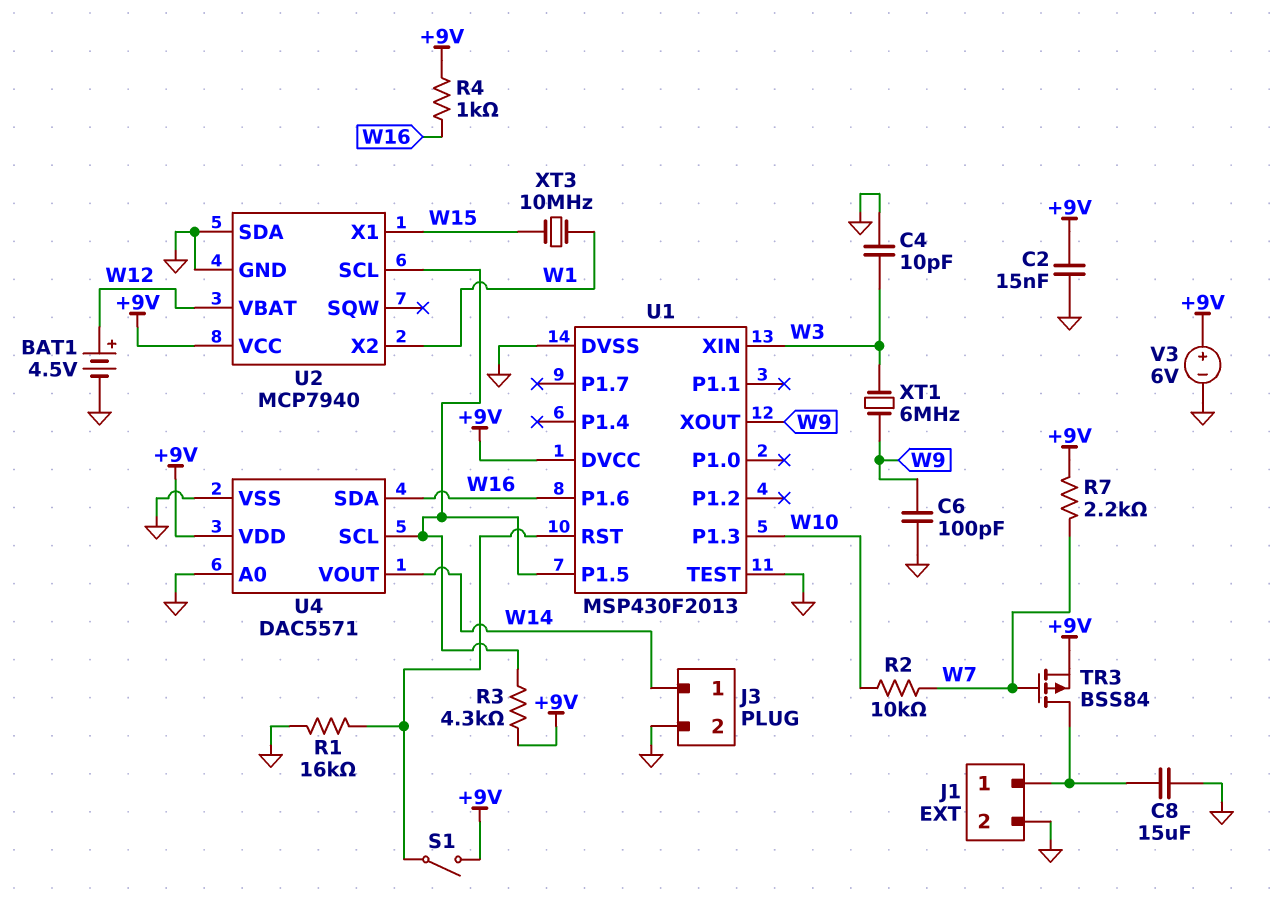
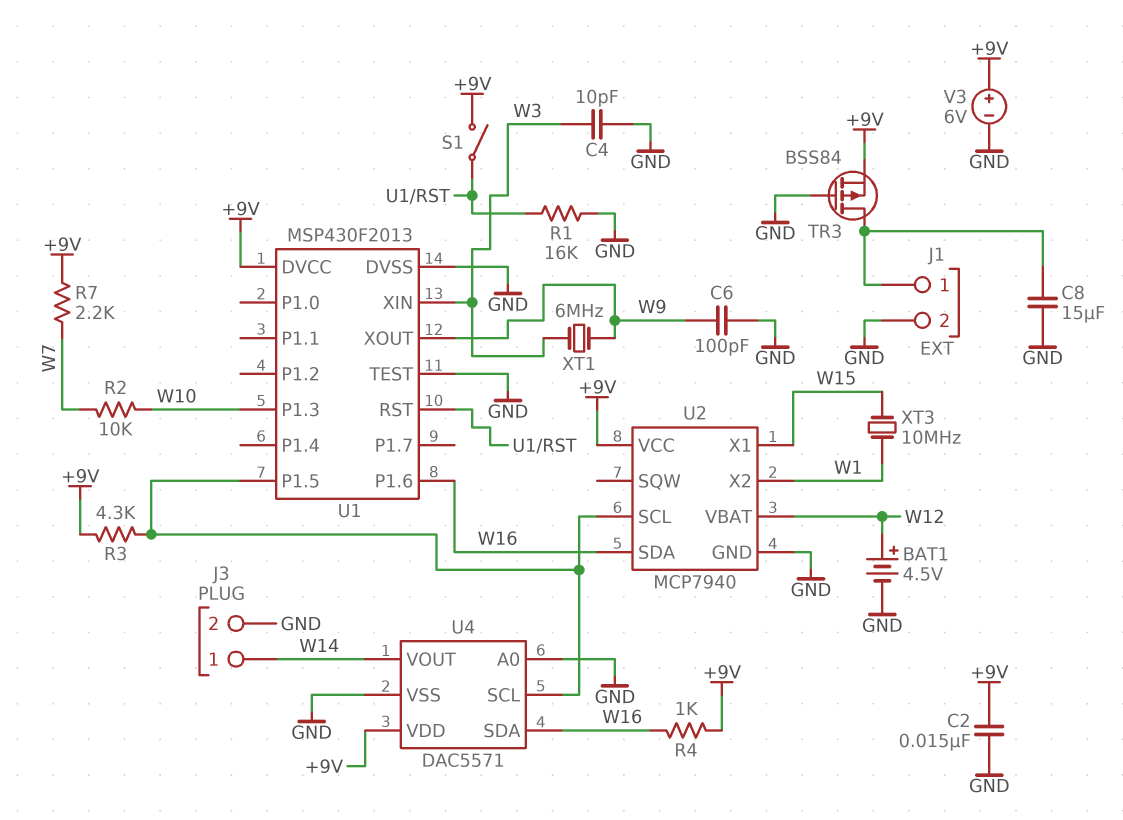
TR3: PMOS BSS84 (G W7, D J1/1, S +9V) -> PMOS BSS84 (G GND, D J1/1, S +9V)
U2 pin SDA: GND -> W16

